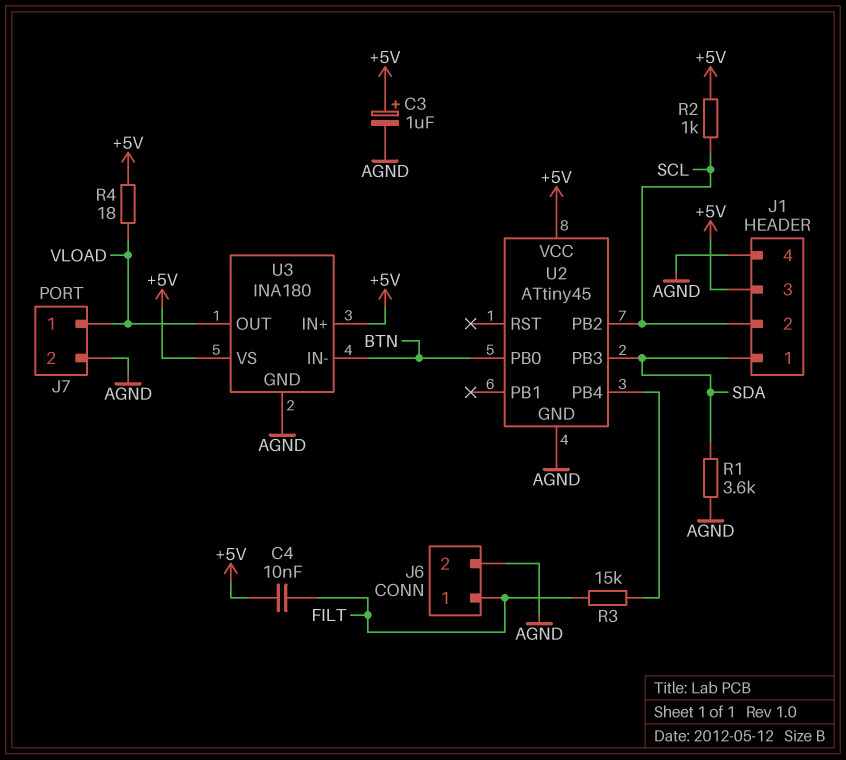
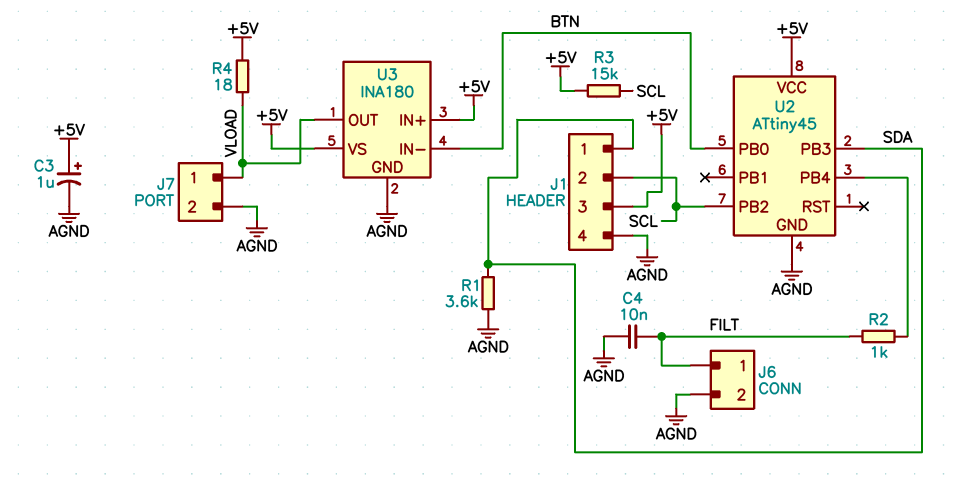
C4: 10nF (+5V, FILT) -> 10nF (AGND, FILT)
R2: 1k (+5V, SCL) -> 1k (FILT, U2/PB4)
R3: 15k (FILT, U2/PB4) -> 15k (+5V, SCL)

